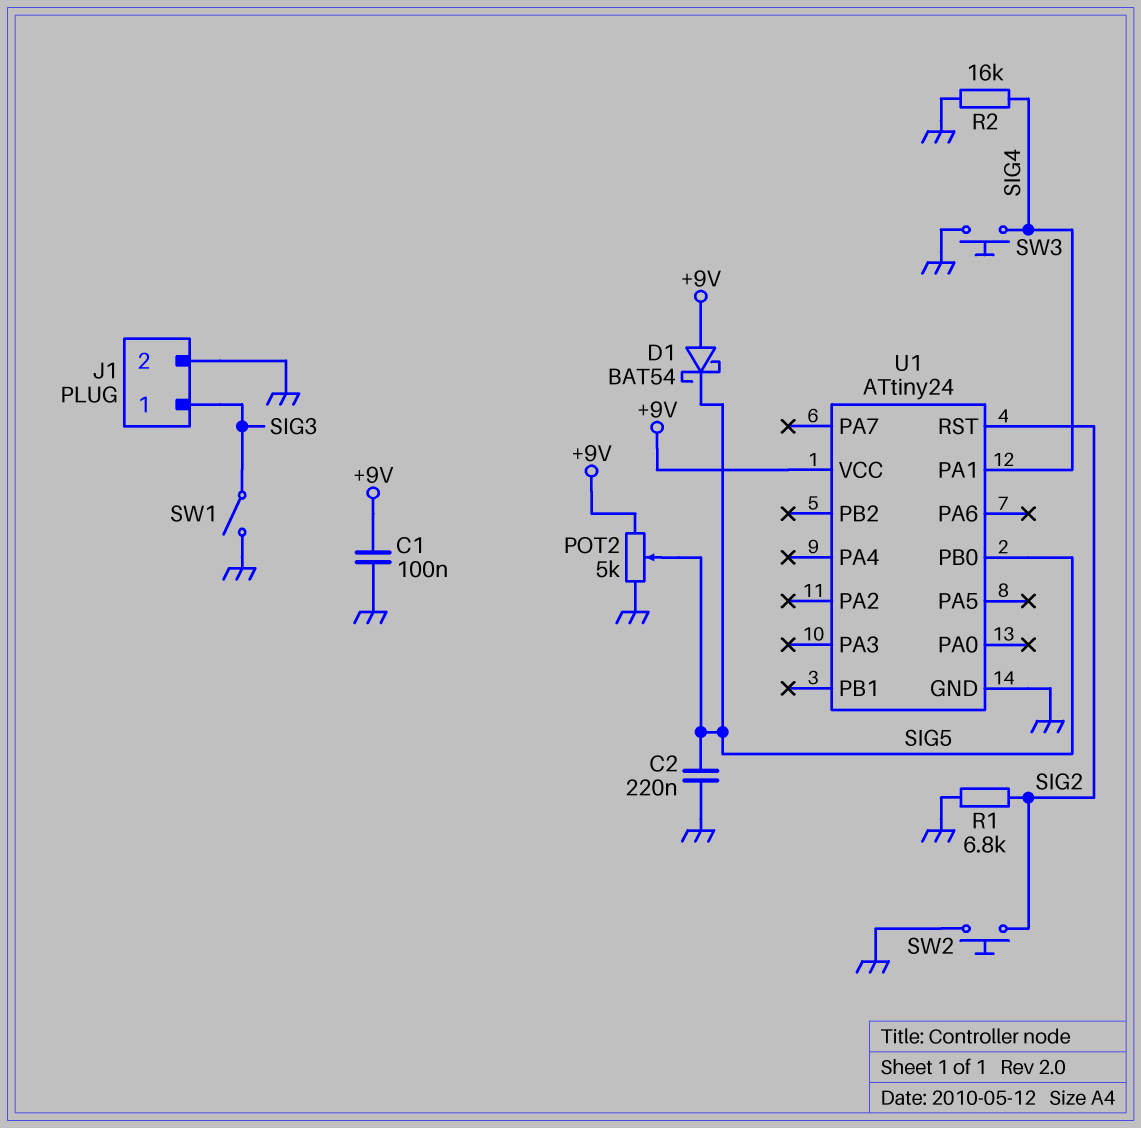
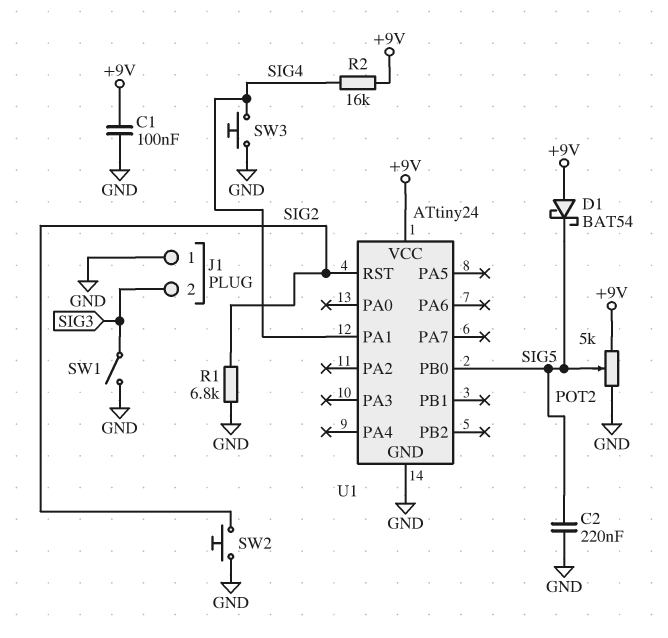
J1 pin 1: SIG3 -> GND
J1 pin 2: GND -> SIG3
R2: 16k (GND, SIG4) -> 16k (+9V, SIG4)

